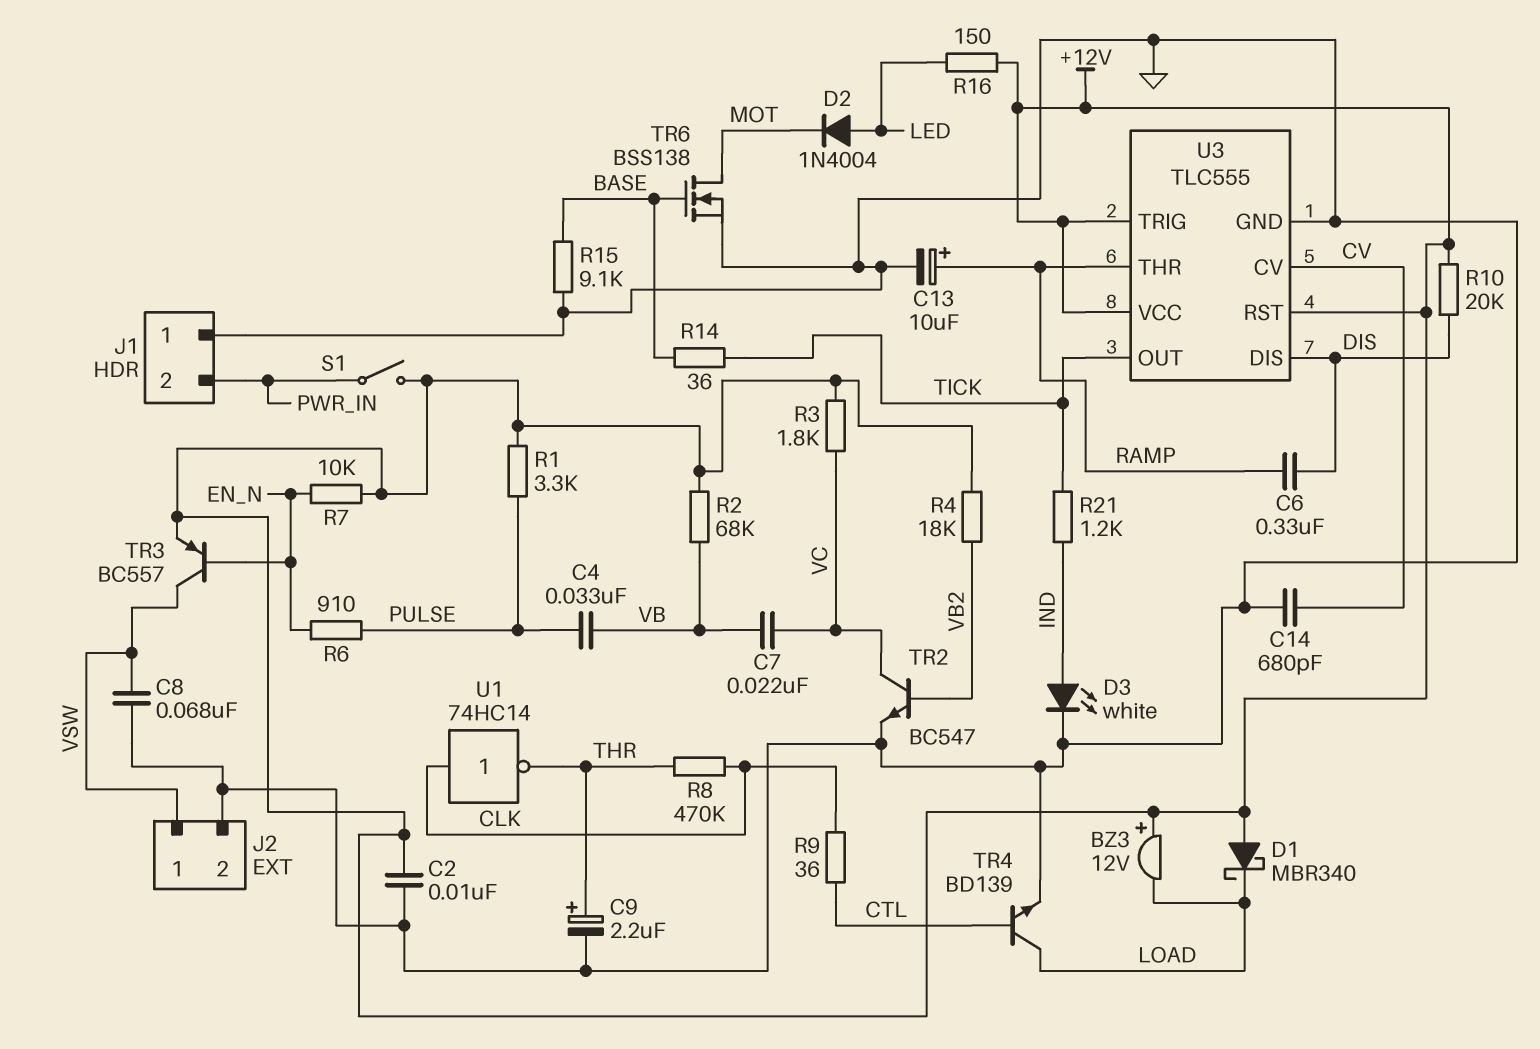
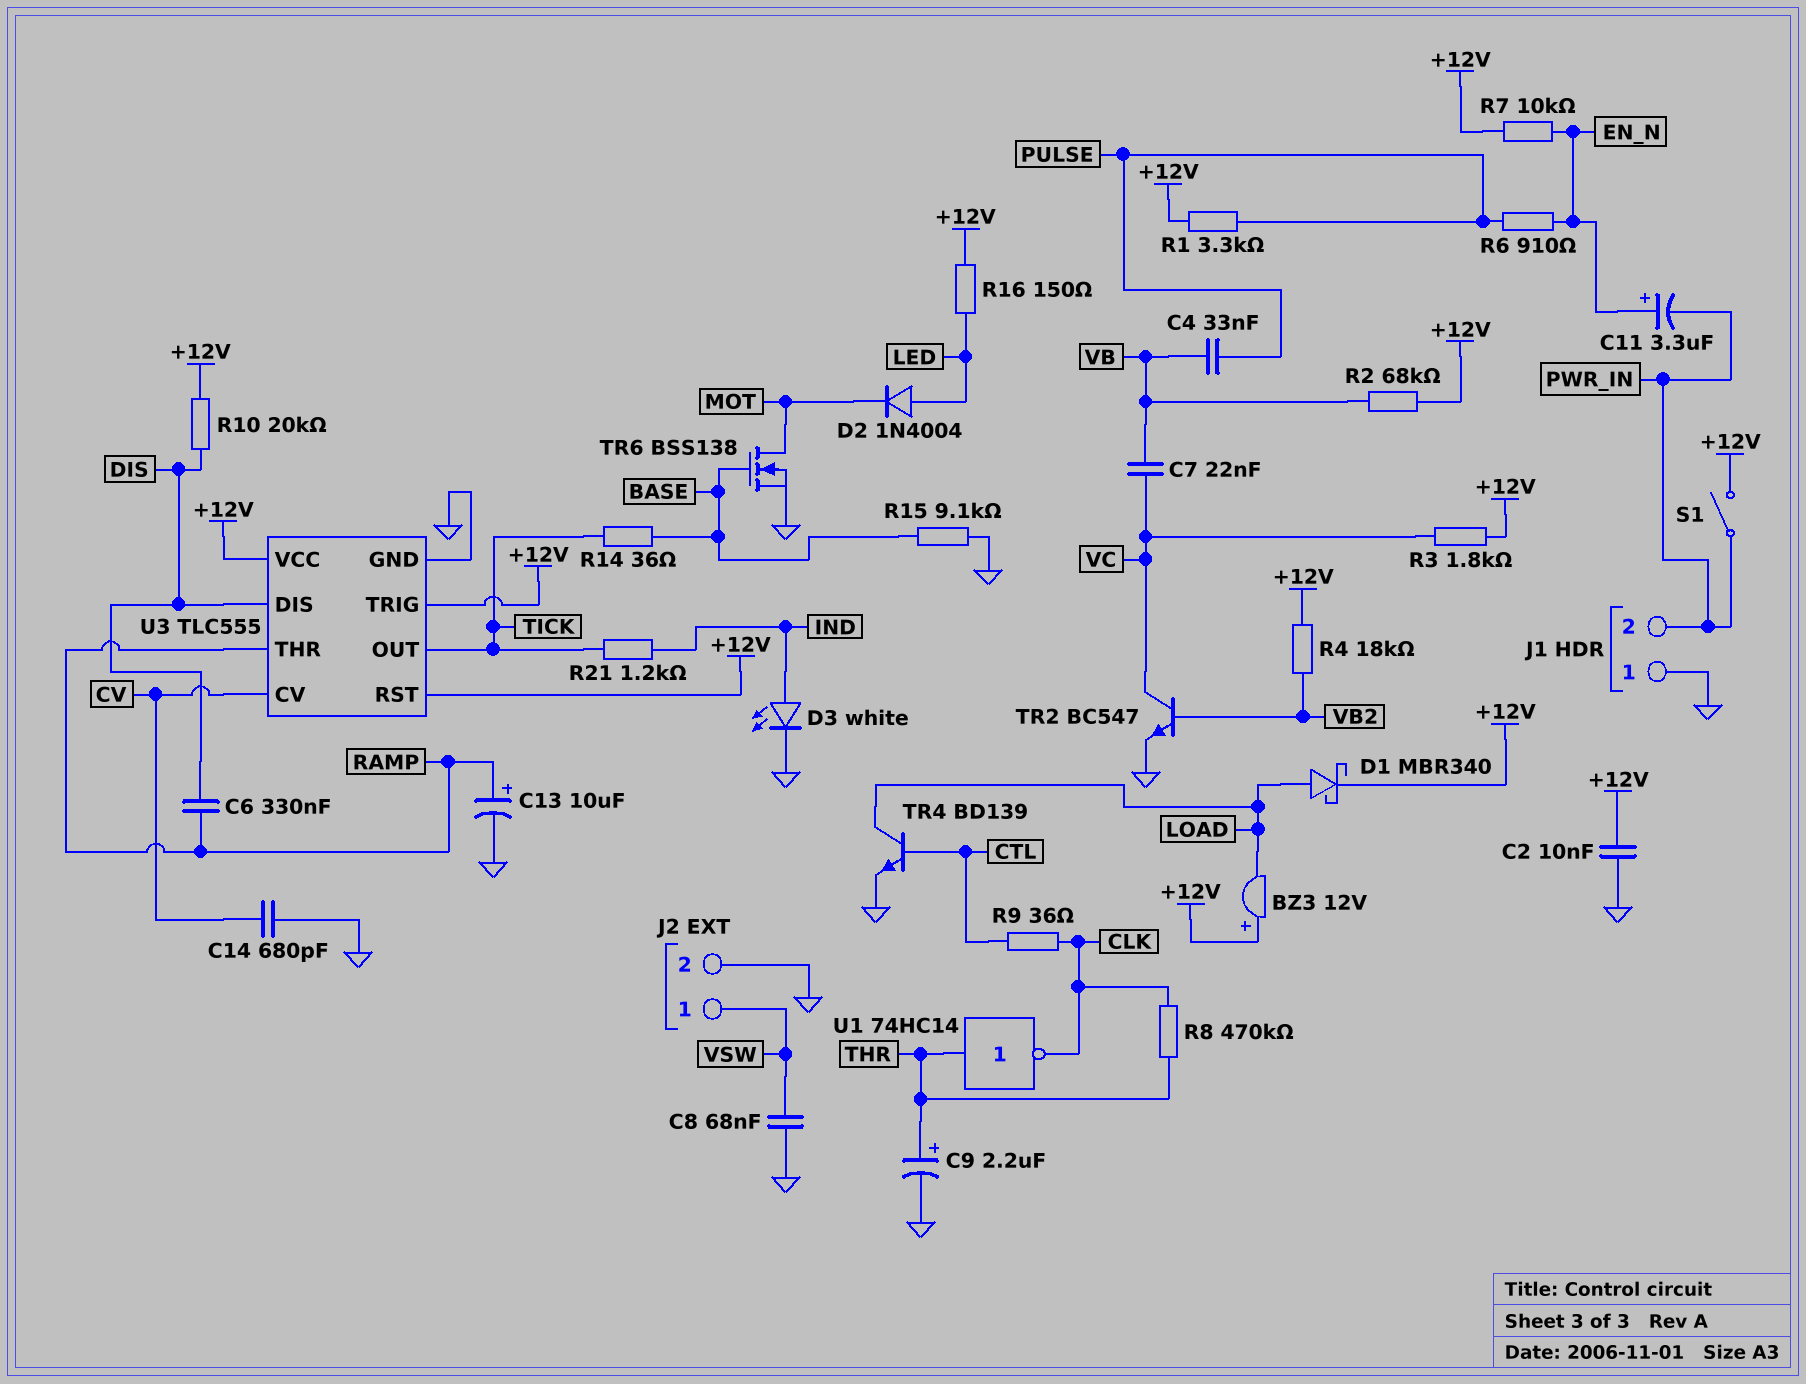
C11: none -> 3.3uF (plus EN_N, minus PWR_IN)
D1: schottky MBR340 (A +12V, K LOAD) -> schottky MBR340 (A LOAD, K +12V)
TR3: PNP BC557 (B EN_N, C VSW, E +12V) -> none
U1: NOT 74HC14 (in CLK, out THR) -> NOT 74HC14 (in THR, out CLK)

